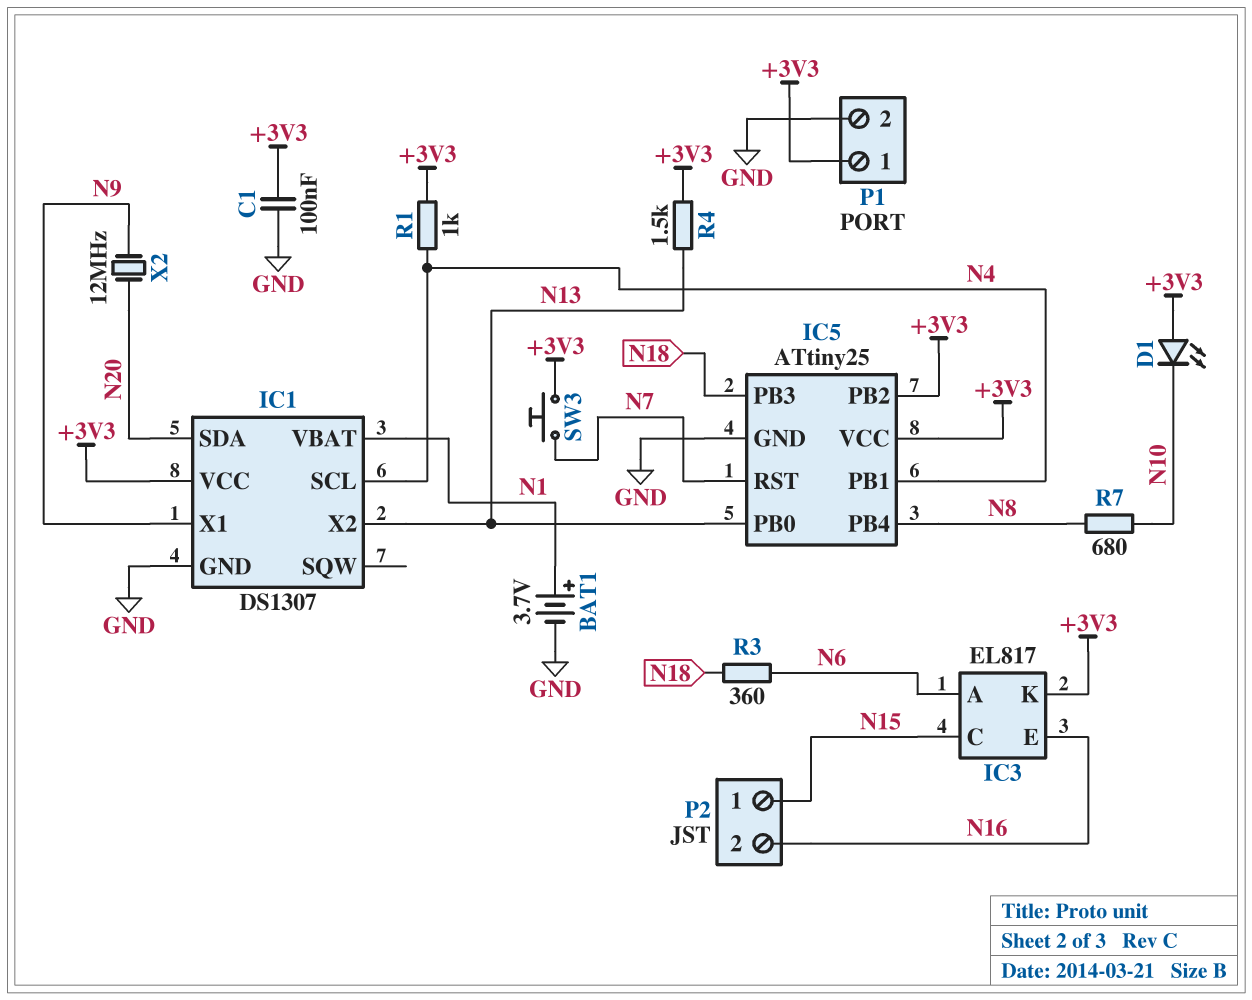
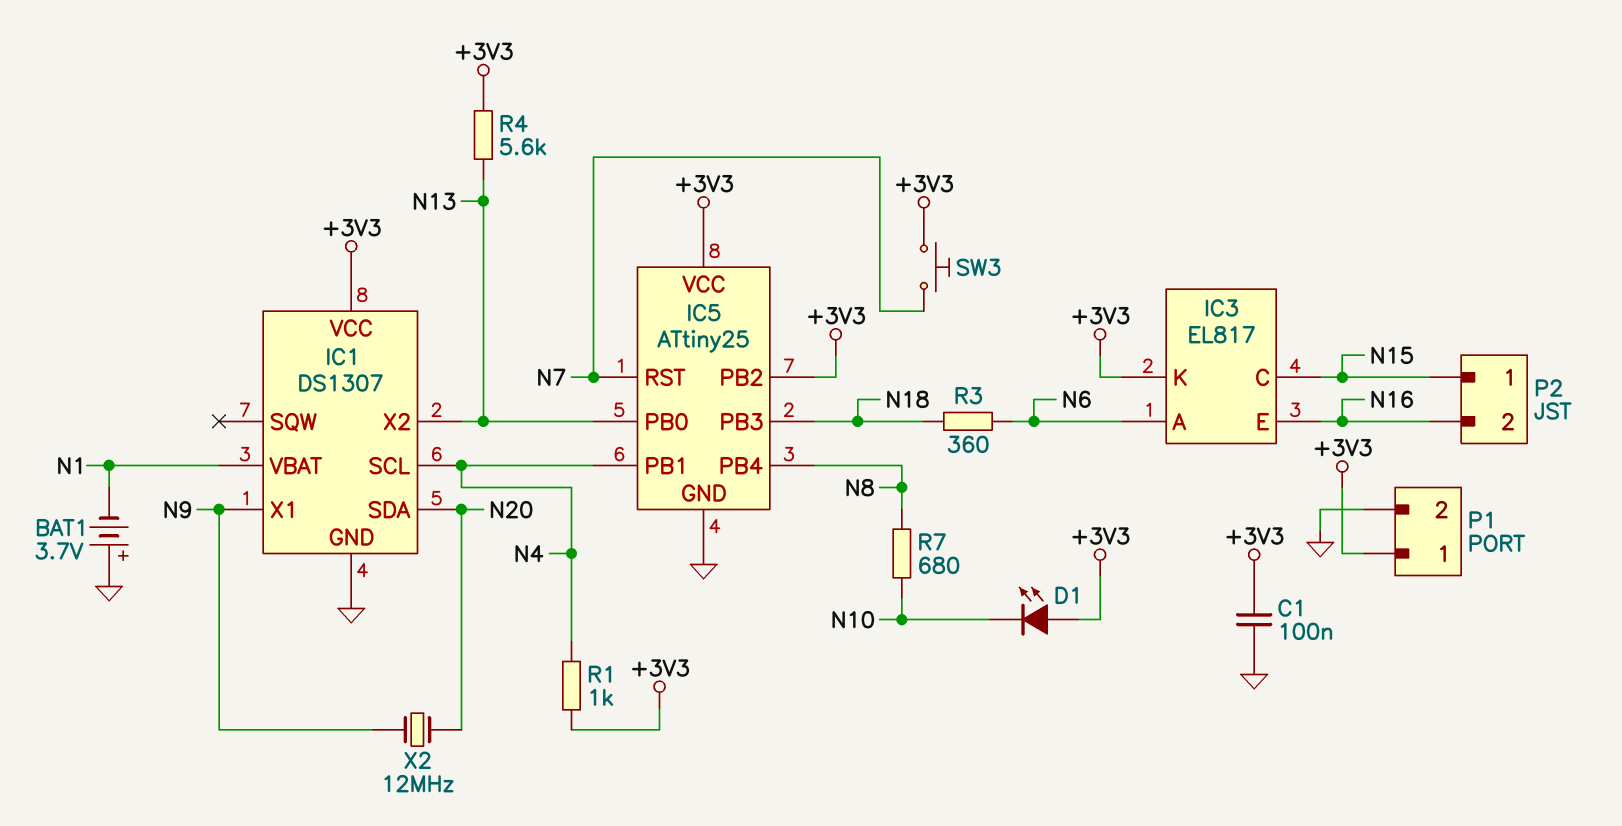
BAT1: 3.7V (plus N1, minus GND) -> 3.7V (plus GND, minus N1)
R4: 1.5k (+3V3, N13) -> 5.6k (+3V3, N13)

